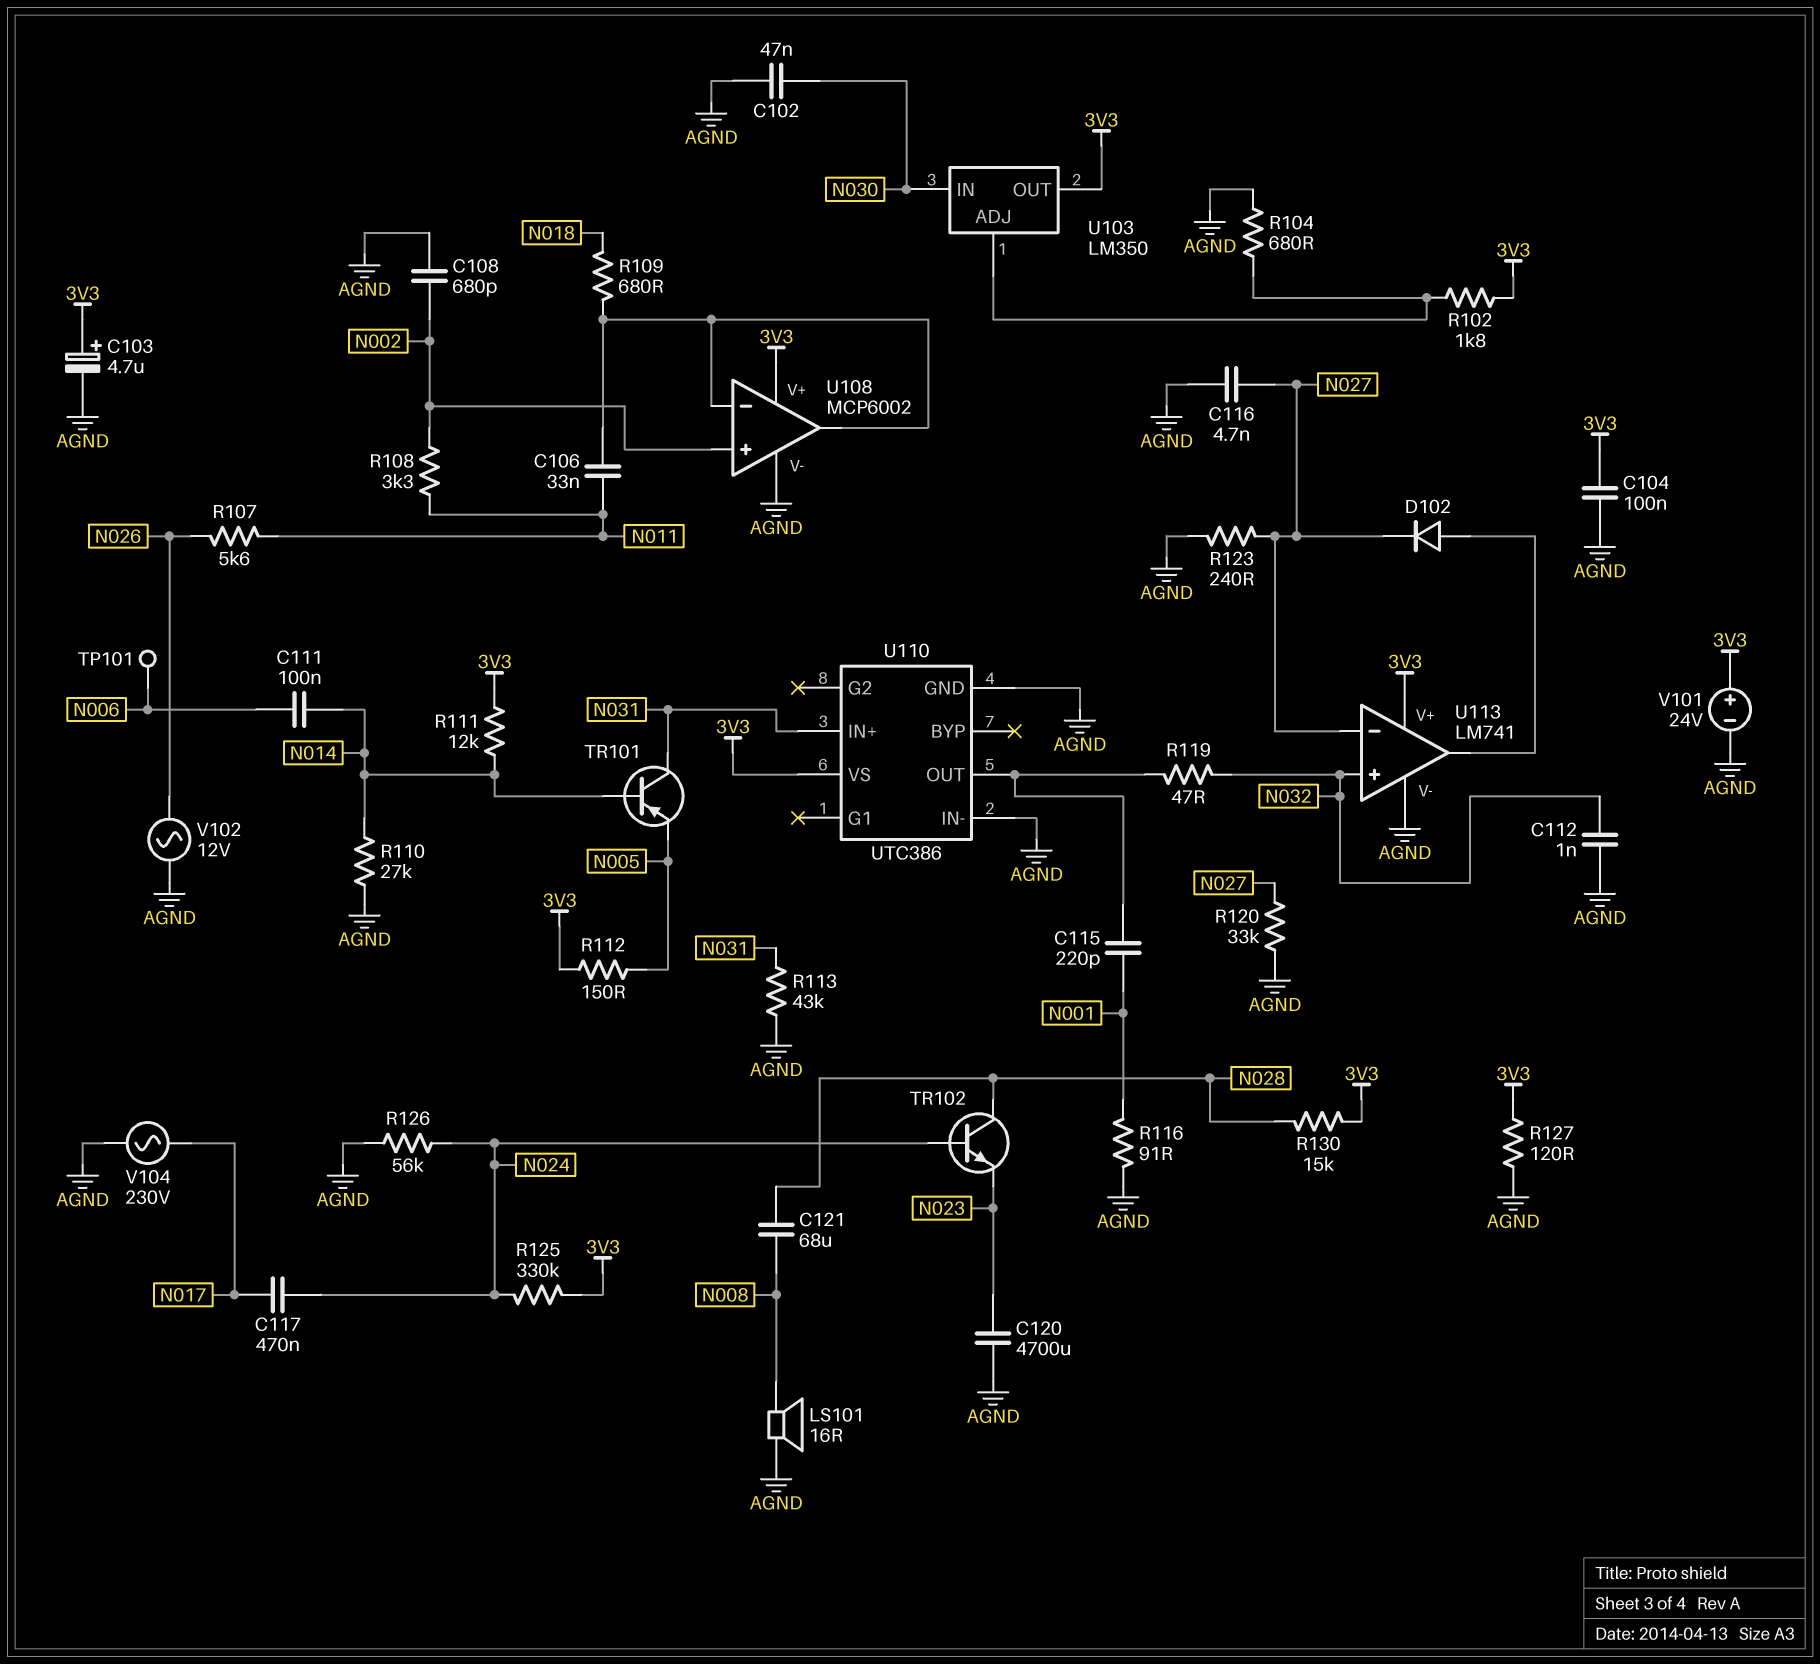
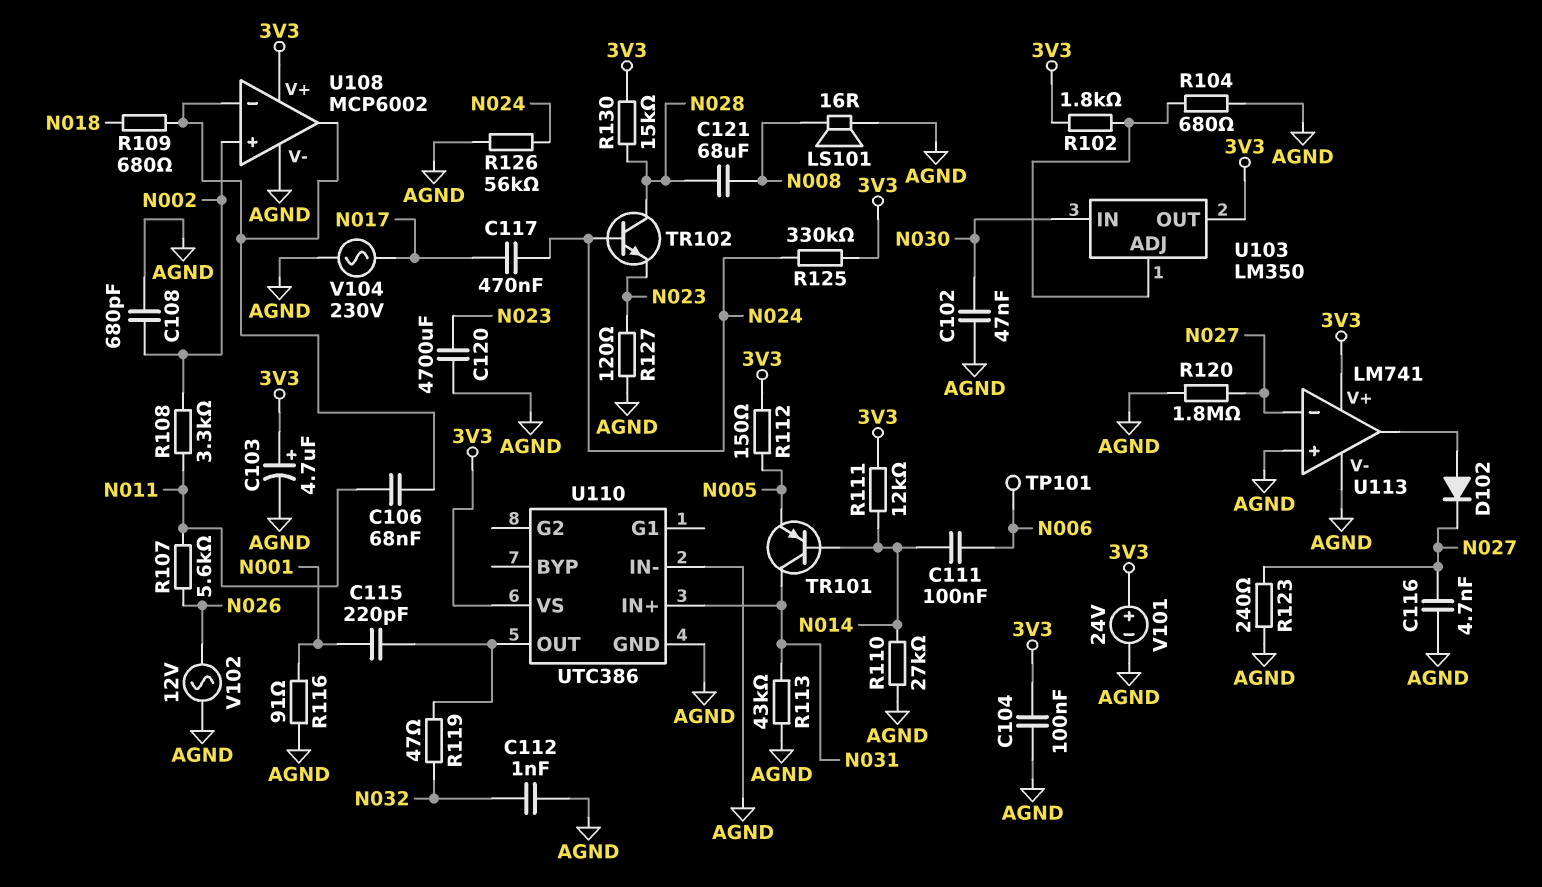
C106: 33nF (N011, U108/in-) -> 68nF (N011, U108/in-)
R120: 33k (AGND, N027) -> 1.8M (AGND, N027)
R127: 120 (3V3, AGND) -> 120 (AGND, N023)
U113 pin in+: N032 -> AGND

